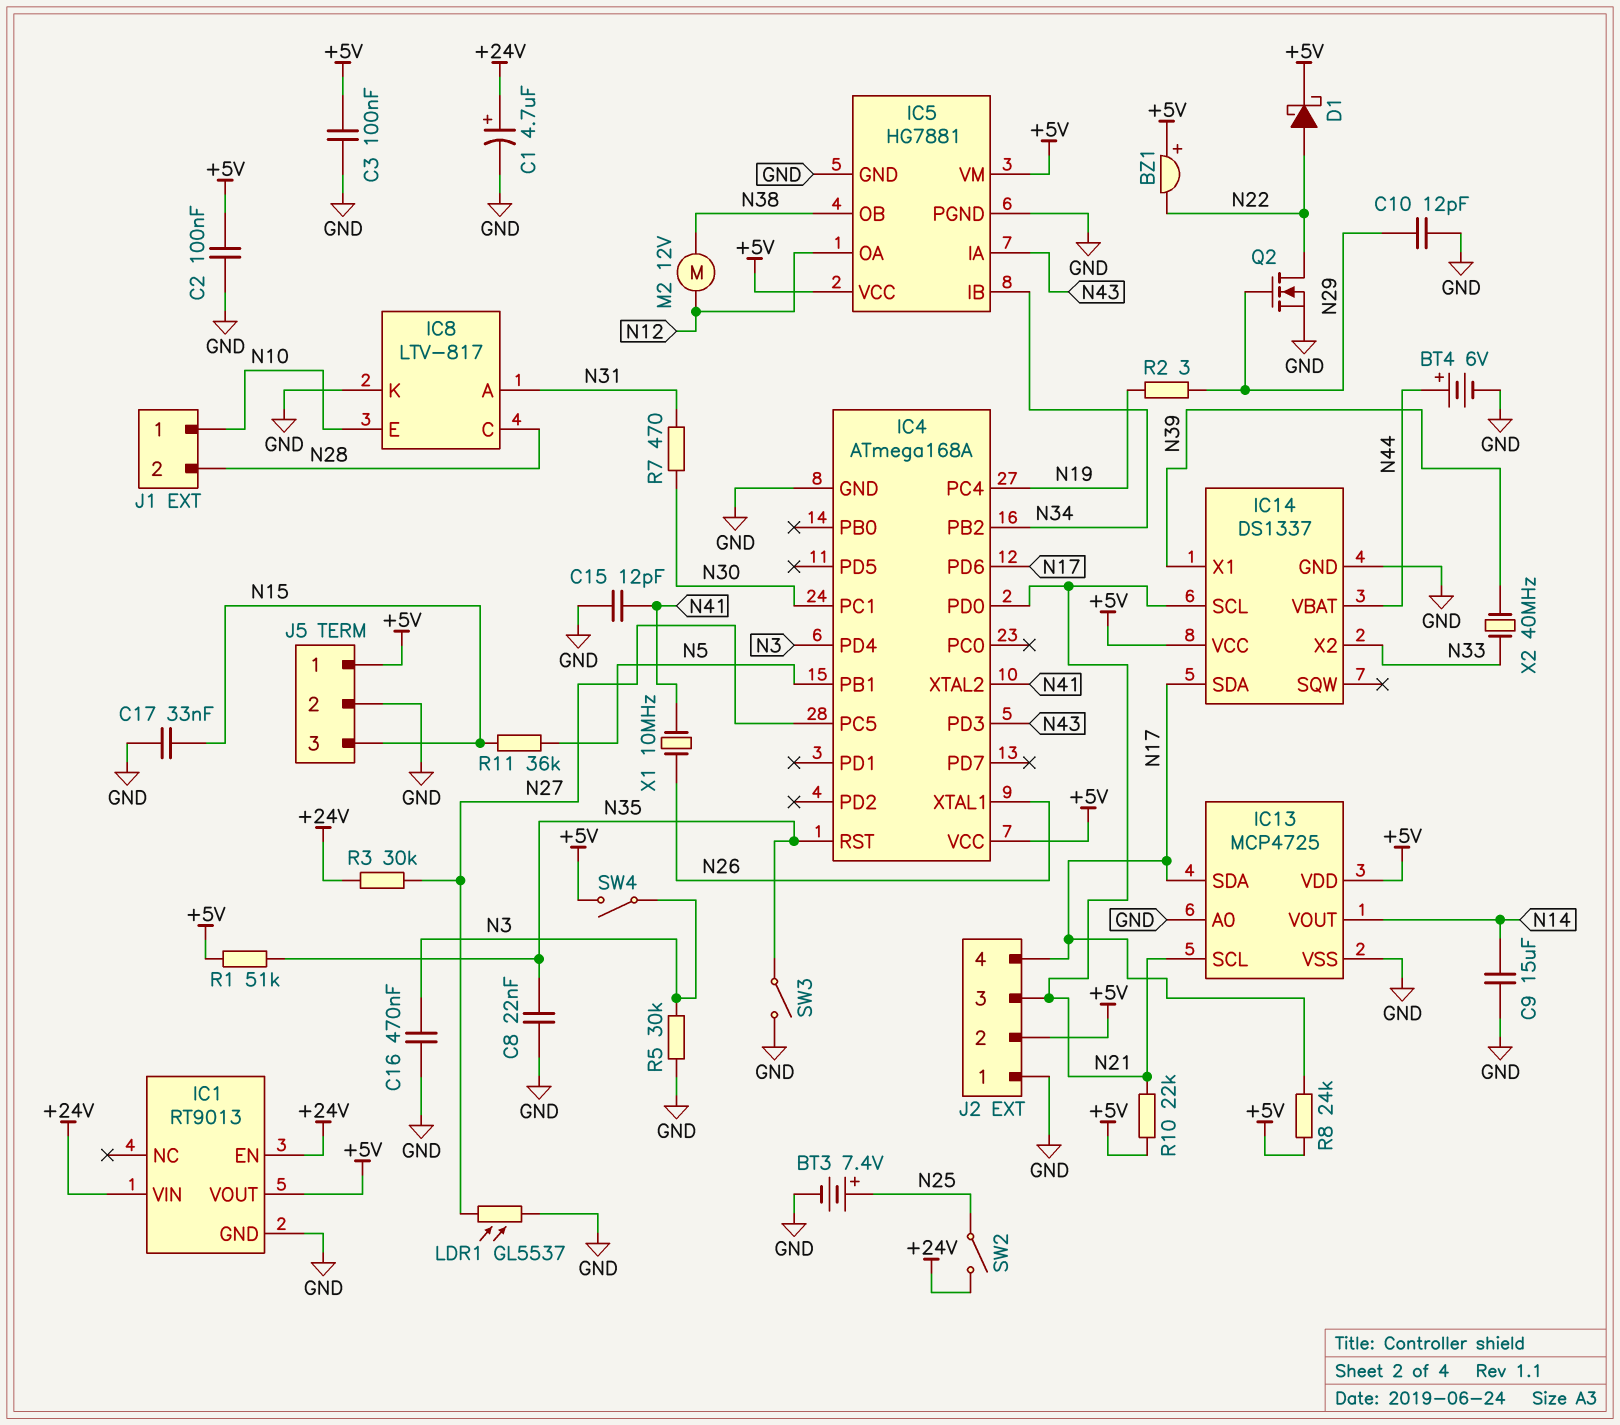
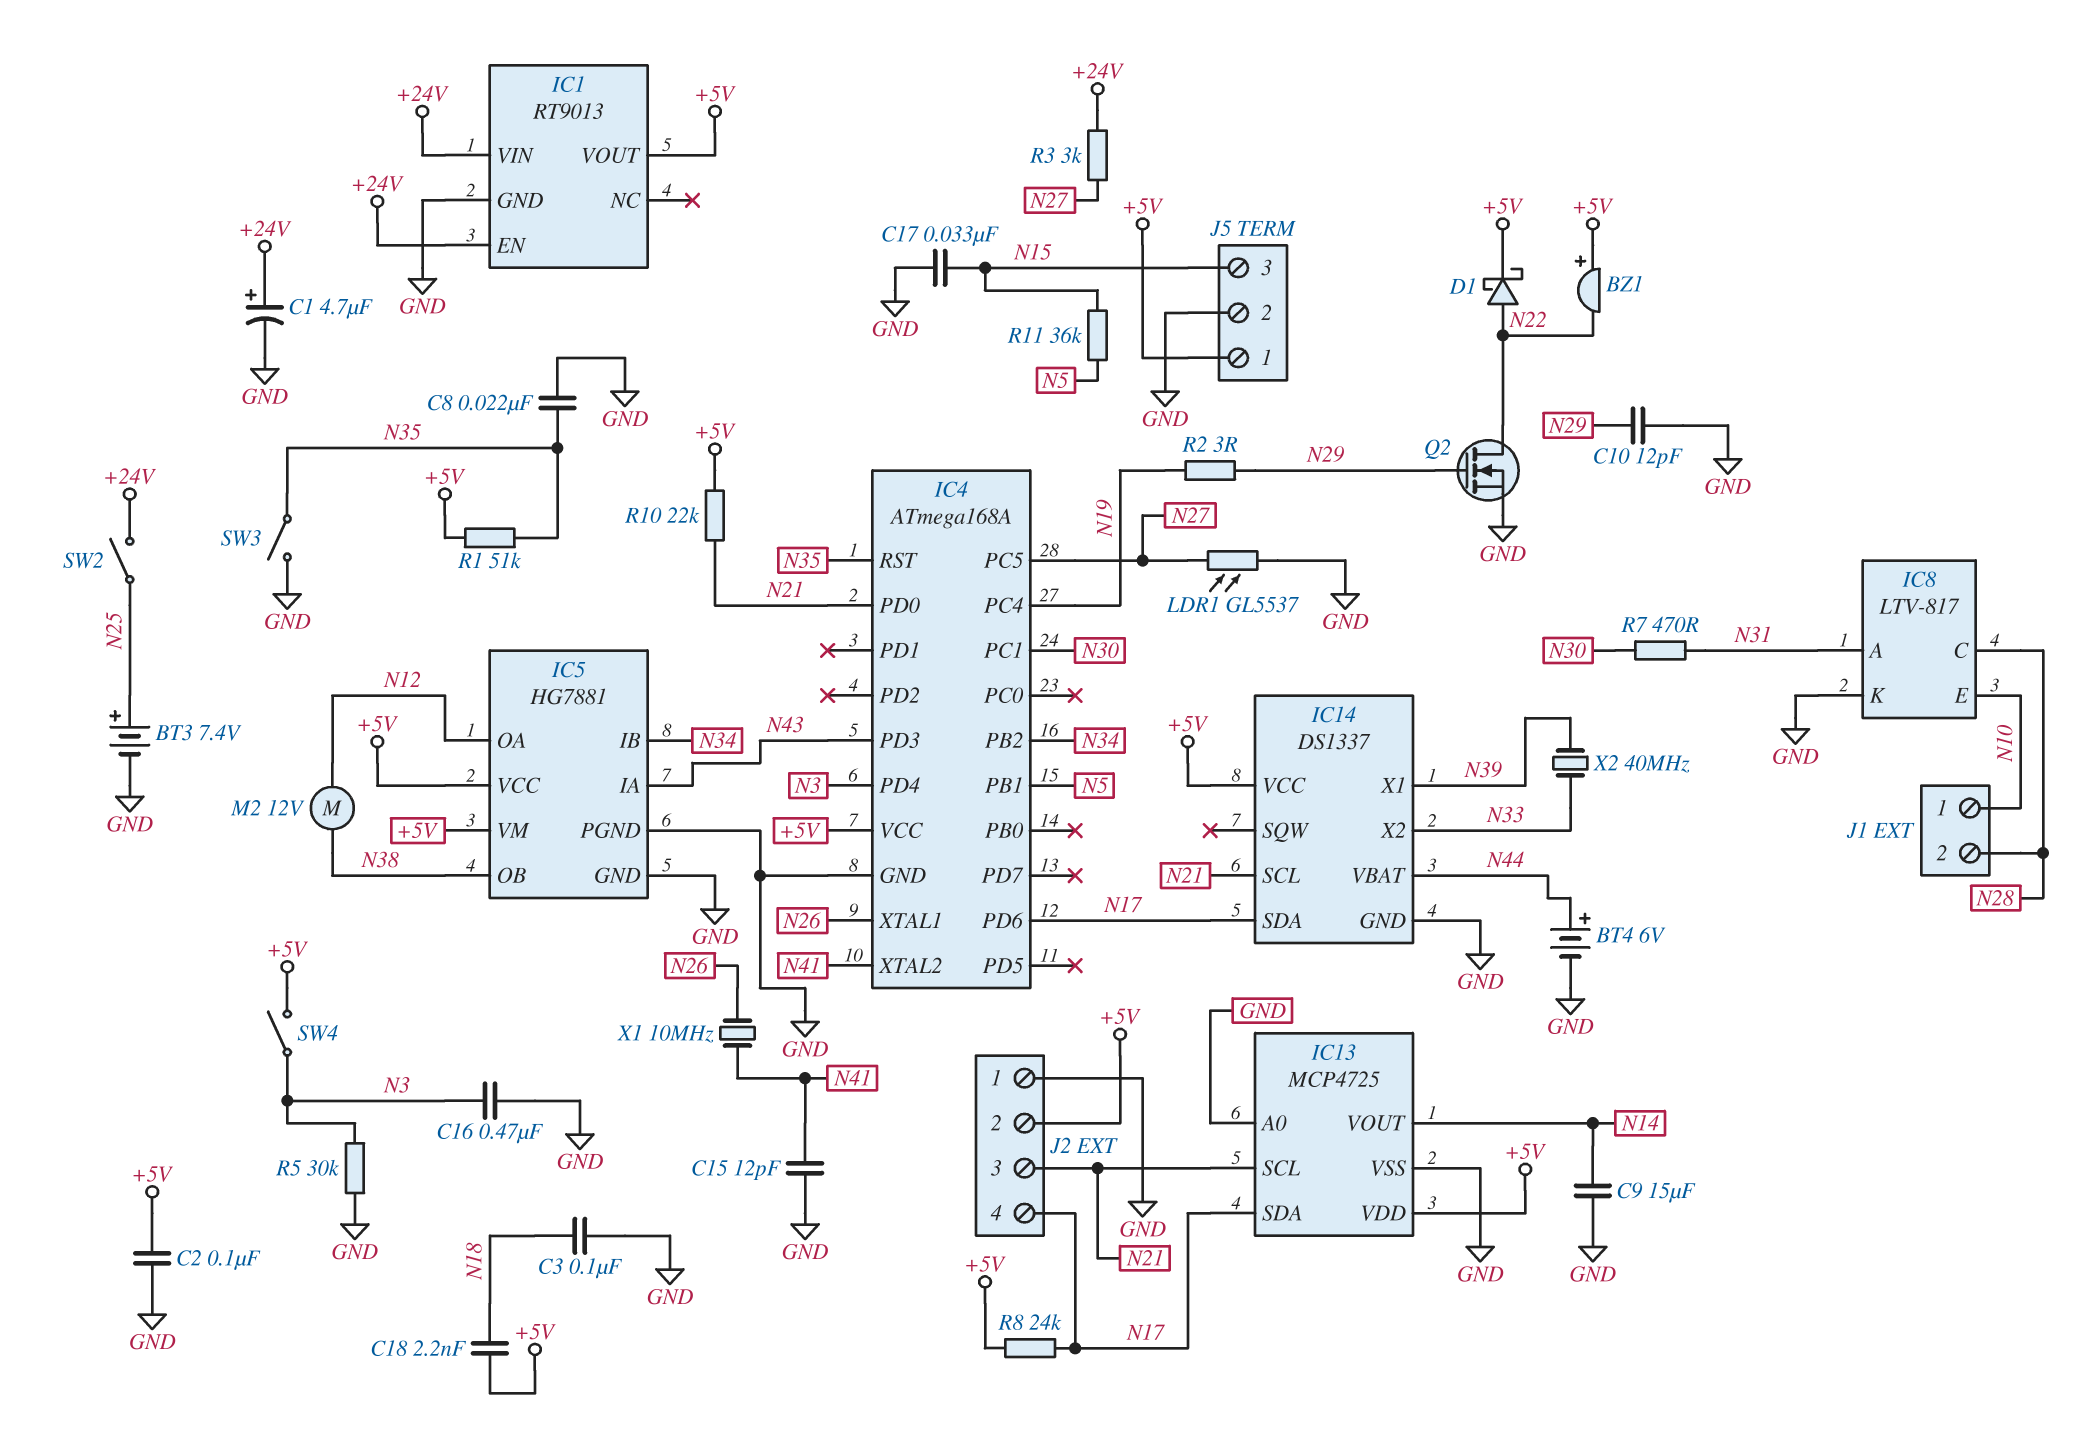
C3: 100nF (+5V, GND) -> 100nF (GND, N18)
C18: none -> 2.2nF (+5V, N18)
R3: 30k (+24V, N27) -> 3k (+24V, N27)

